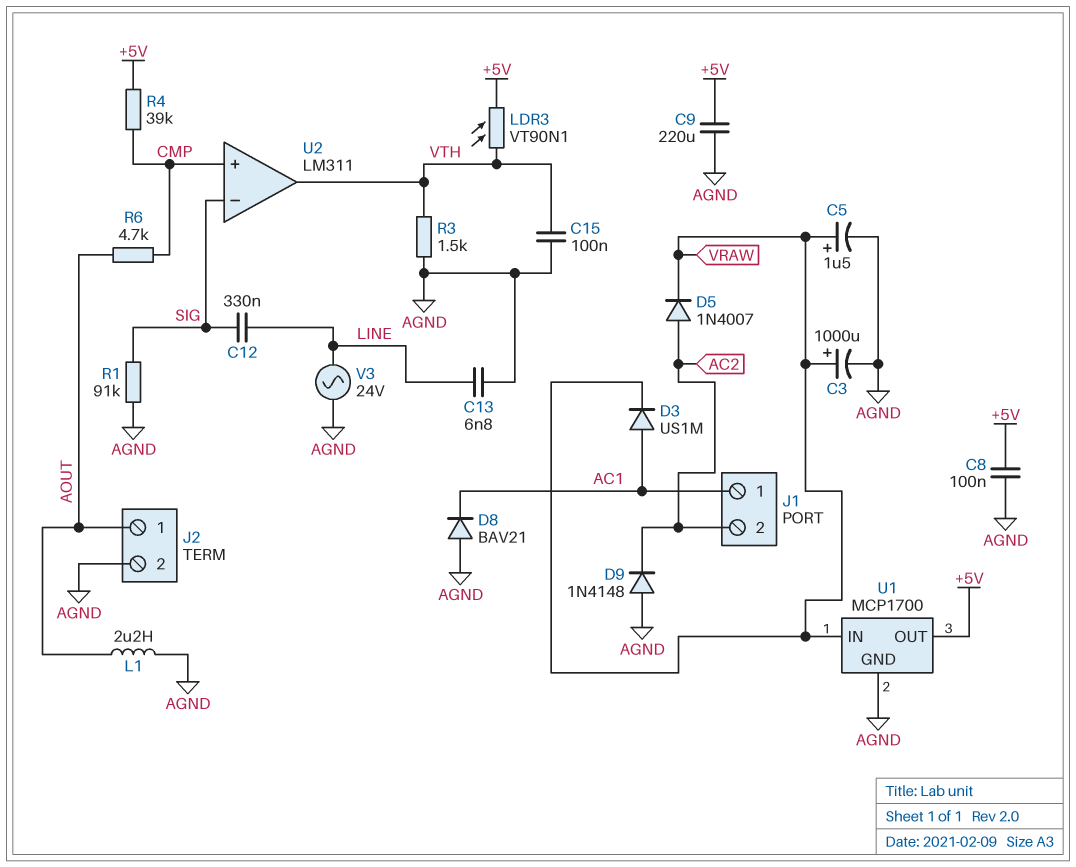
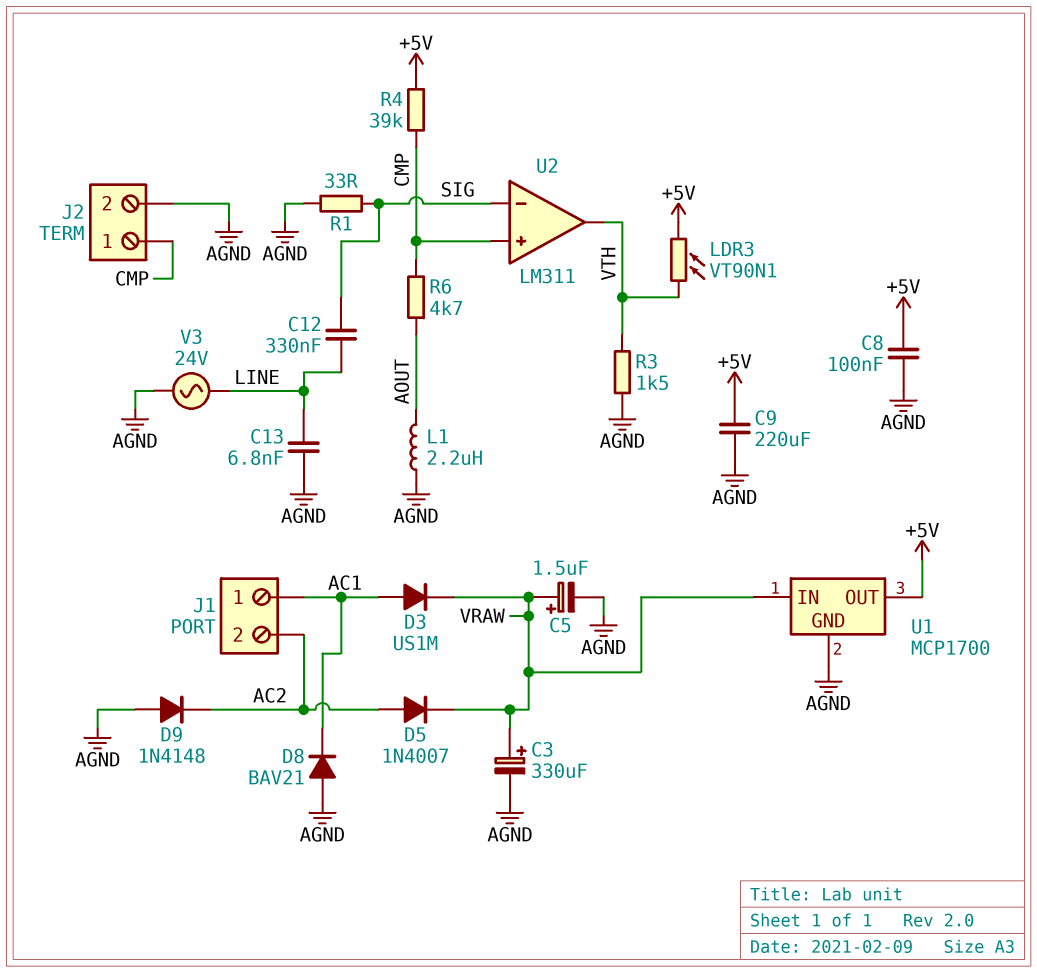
C3: 1000uF (plus VRAW, minus AGND) -> 330uF (plus VRAW, minus AGND)
C15: 100nF (AGND, VTH) -> none
J2 pin 1: AOUT -> CMP
R1: 91k (AGND, SIG) -> 33 (AGND, SIG)

